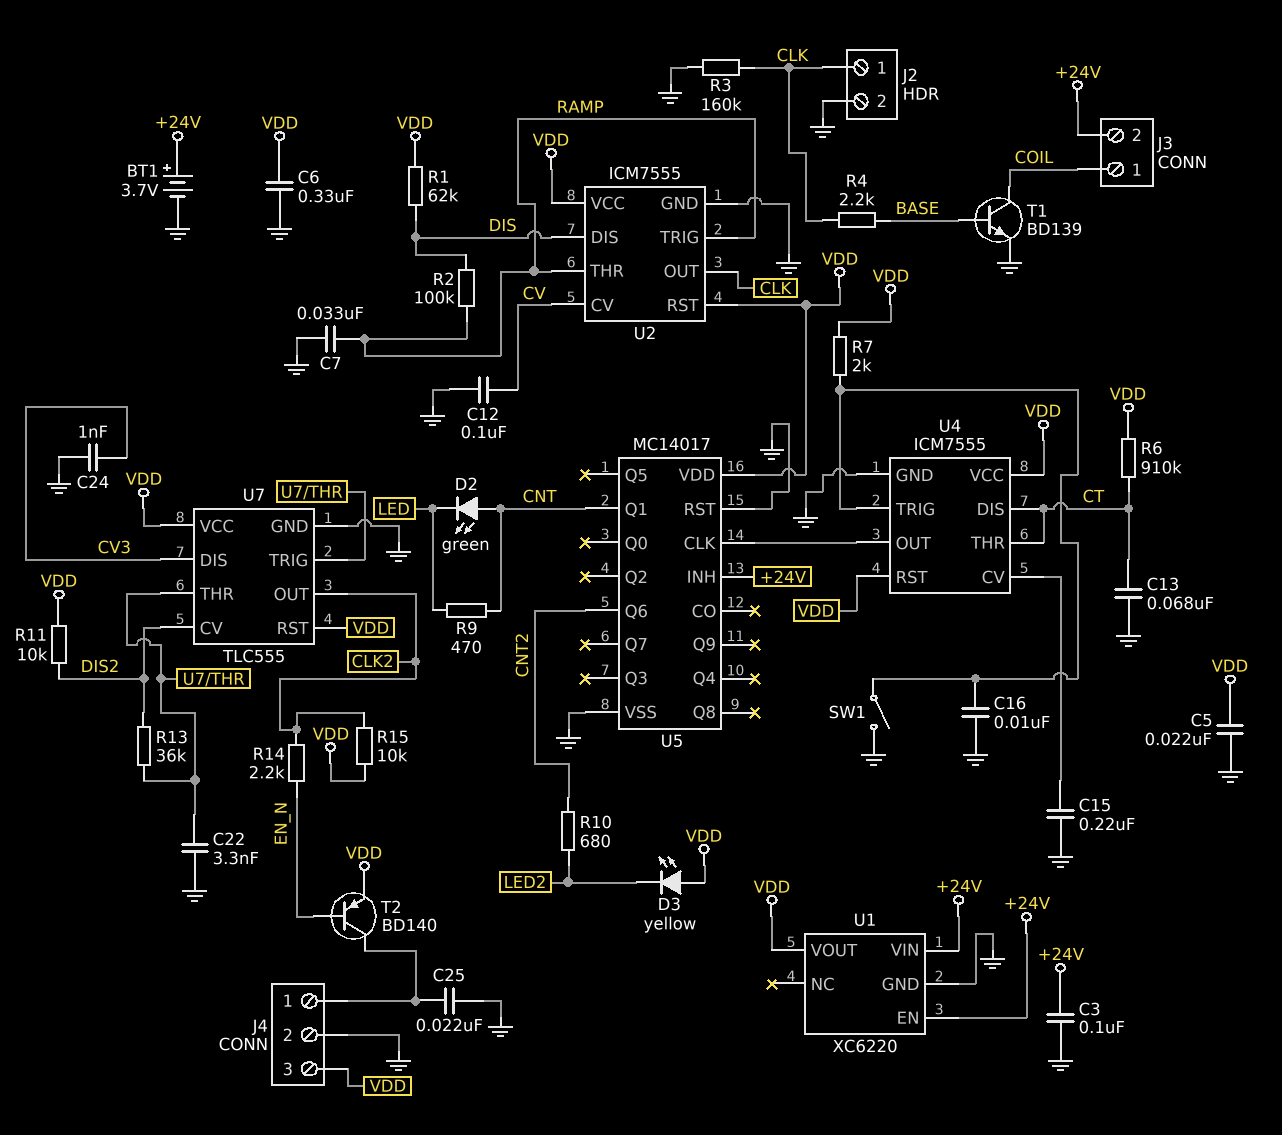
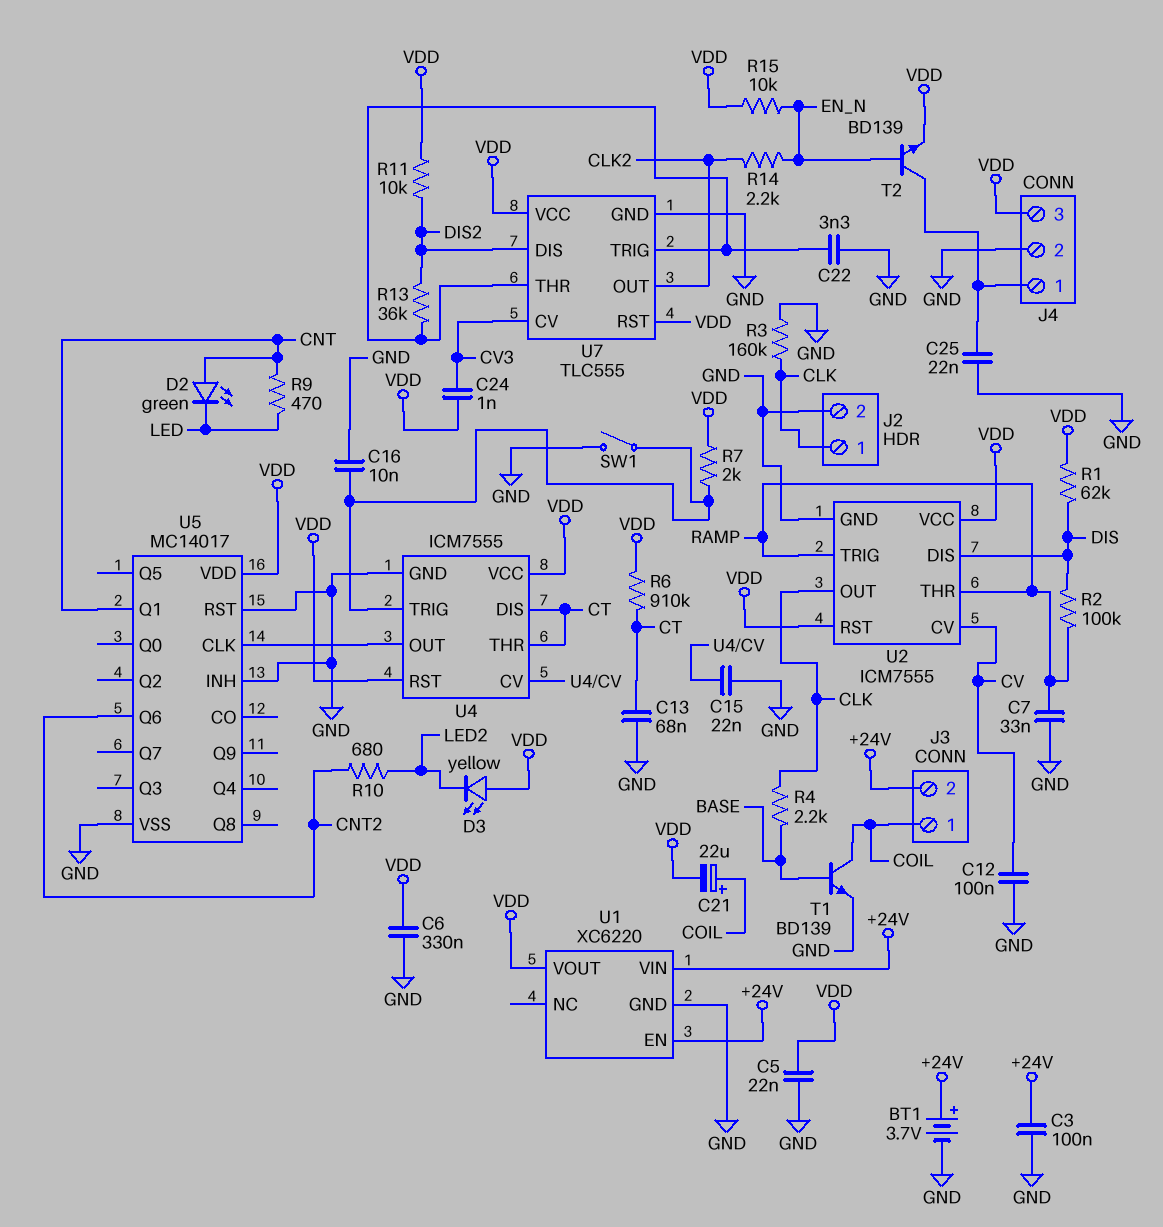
C15: 220nF (GND, U4/CV) -> 22nF (GND, U4/CV)
C21: none -> 22uF (plus COIL, minus VDD)
C24: 1nF (CV3, GND) -> 1nF (CV3, VDD)
R15: 10k (CLK2, VDD) -> 10k (EN_N, VDD)
T2: PNP BD140 (B EN_N, C J4/1, E VDD) -> NPN BD139 (B EN_N, C J4/1, E VDD)
U5 pin INH: +24V -> GND
U7 pin CV: DIS2 -> CV3
U7 pin DIS: CV3 -> DIS2

